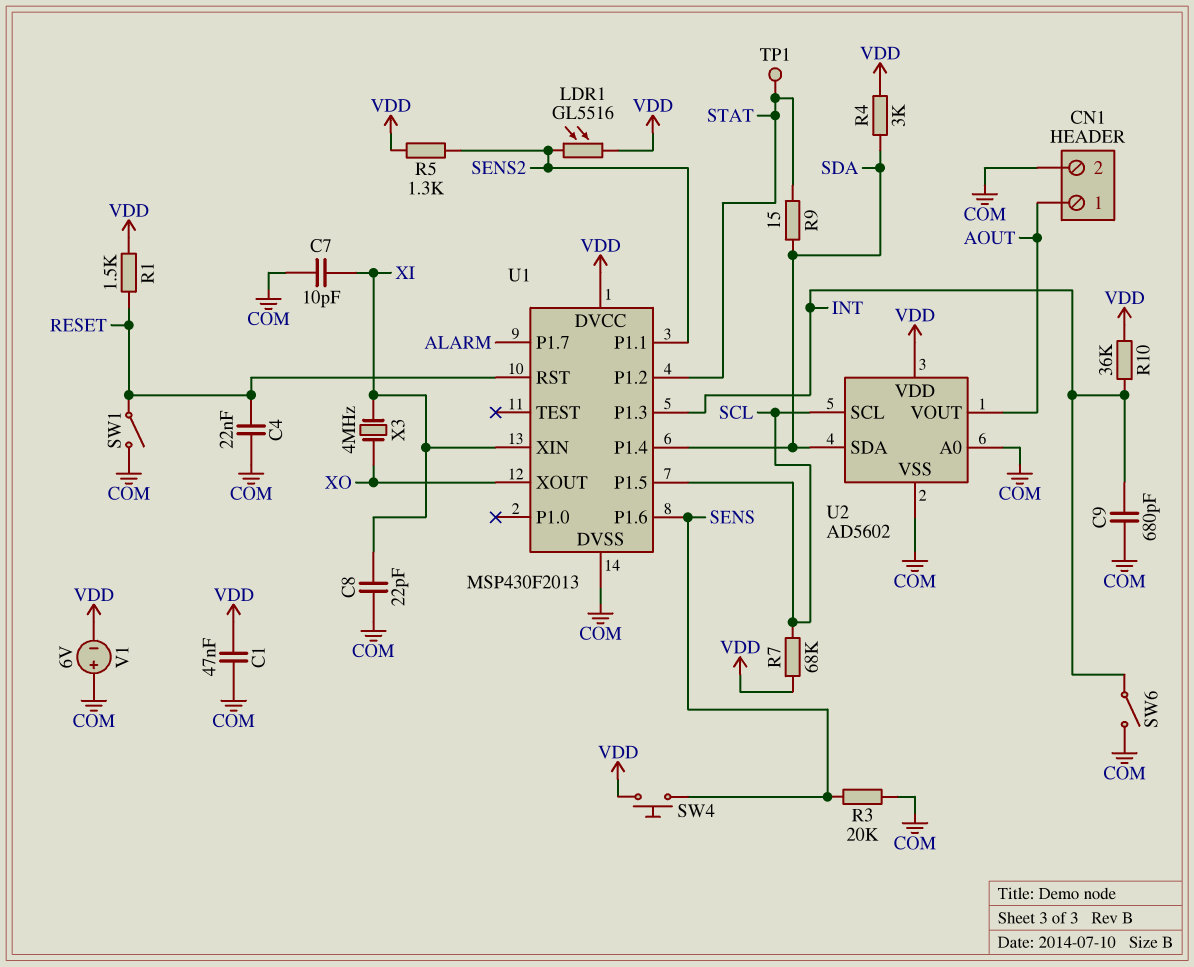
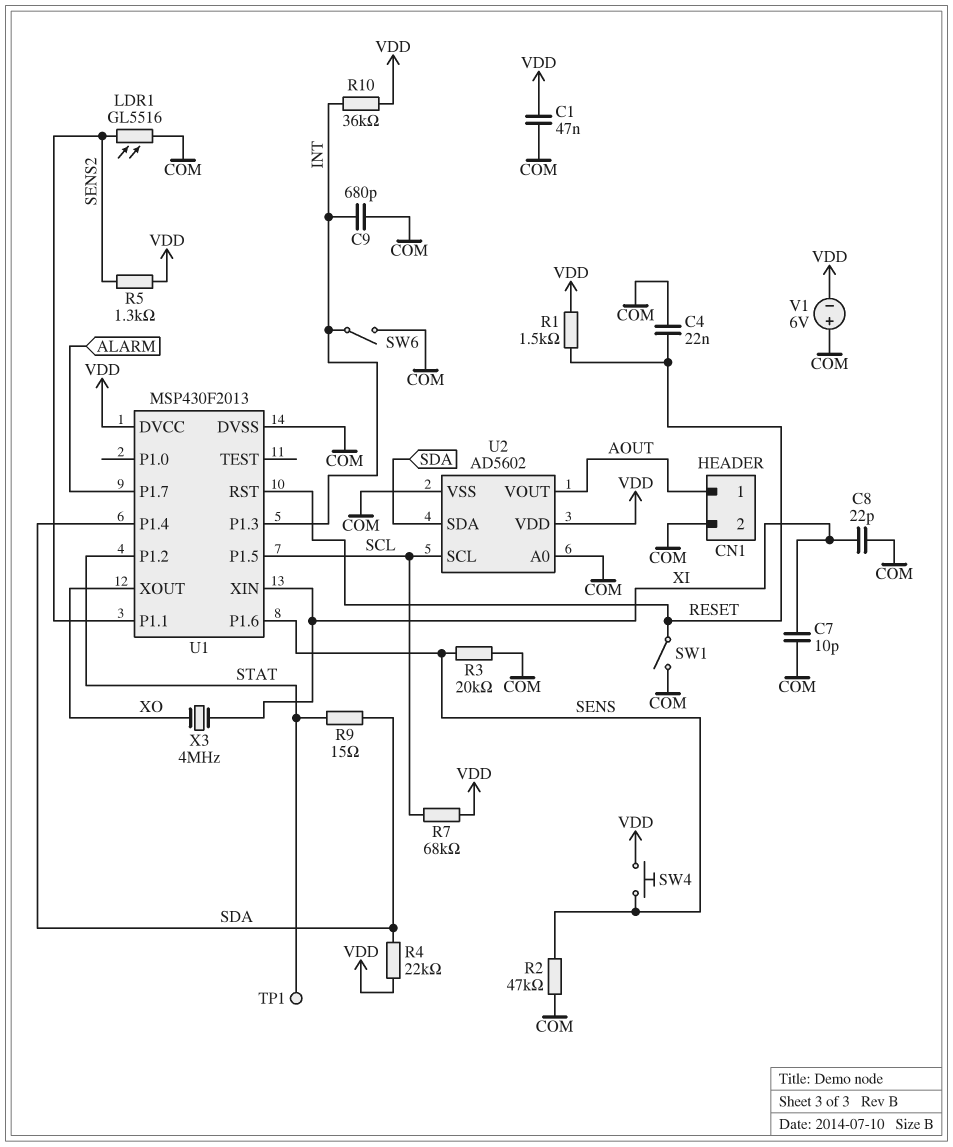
LDR1: GL5516 (SENS2, VDD) -> GL5516 (COM, SENS2)
R2: none -> 47k (COM, SENS)
R4: 3k (SDA, VDD) -> 22k (SDA, VDD)

